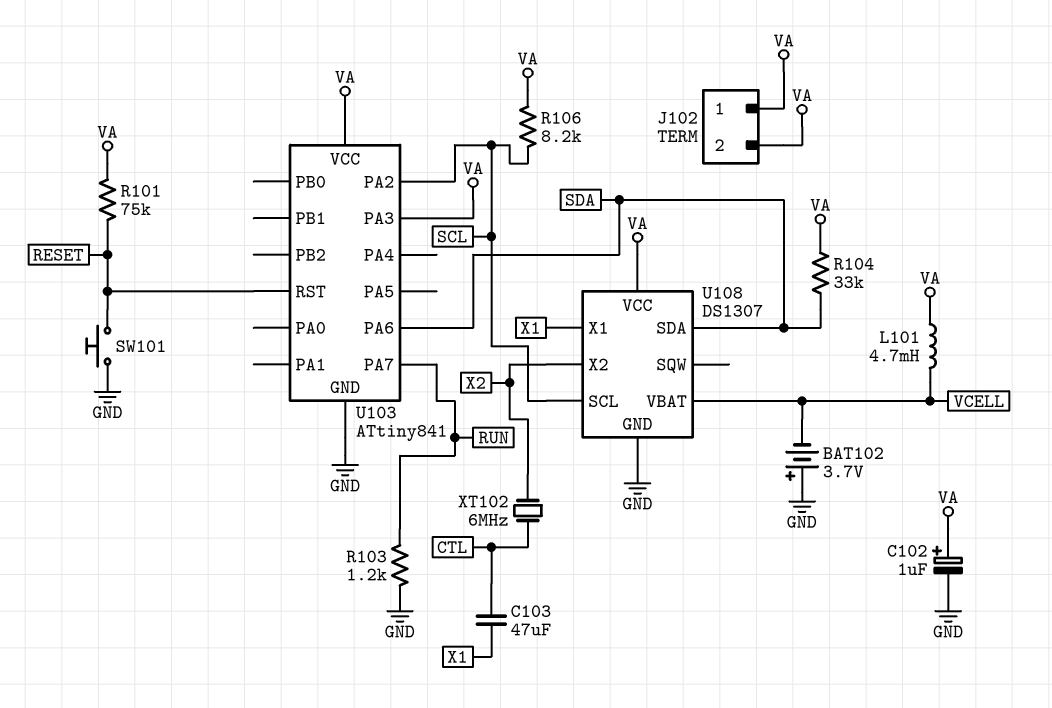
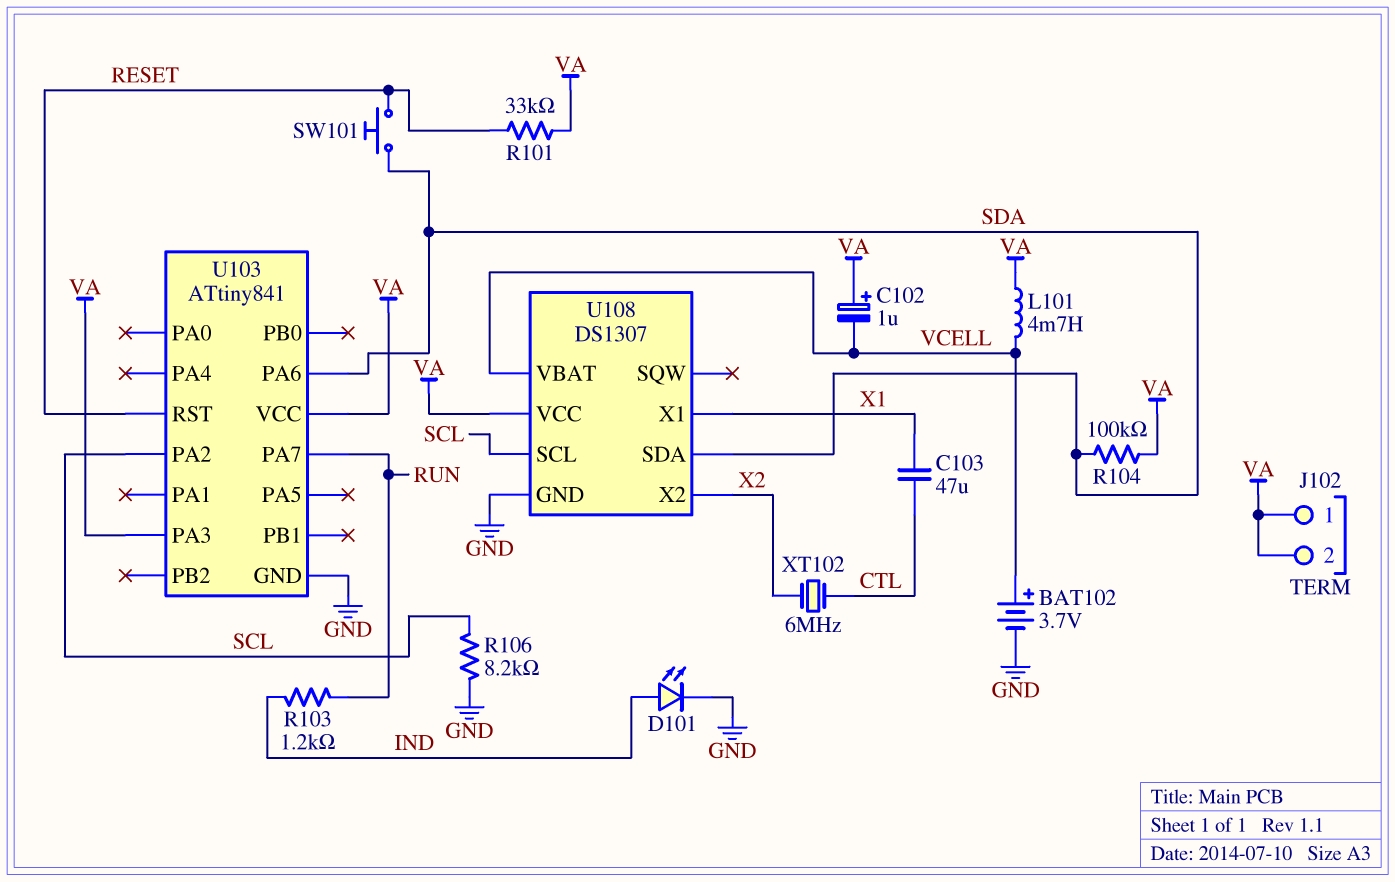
BAT102: 3.7V (plus GND, minus VCELL) -> 3.7V (plus VCELL, minus GND)
C102: 1uF (plus VA, minus GND) -> 1uF (plus VA, minus VCELL)
D101: none -> LED (A IND, K GND)
R101: 75k (RESET, VA) -> 33k (RESET, VA)
R103: 1.2k (GND, RUN) -> 1.2k (IND, RUN)
R104: 33k (SDA, VA) -> 100k (SDA, VA)
R106: 8.2k (SCL, VA) -> 8.2k (GND, SCL)
SW101: button (GND, RESET) -> button (RESET, SDA)

